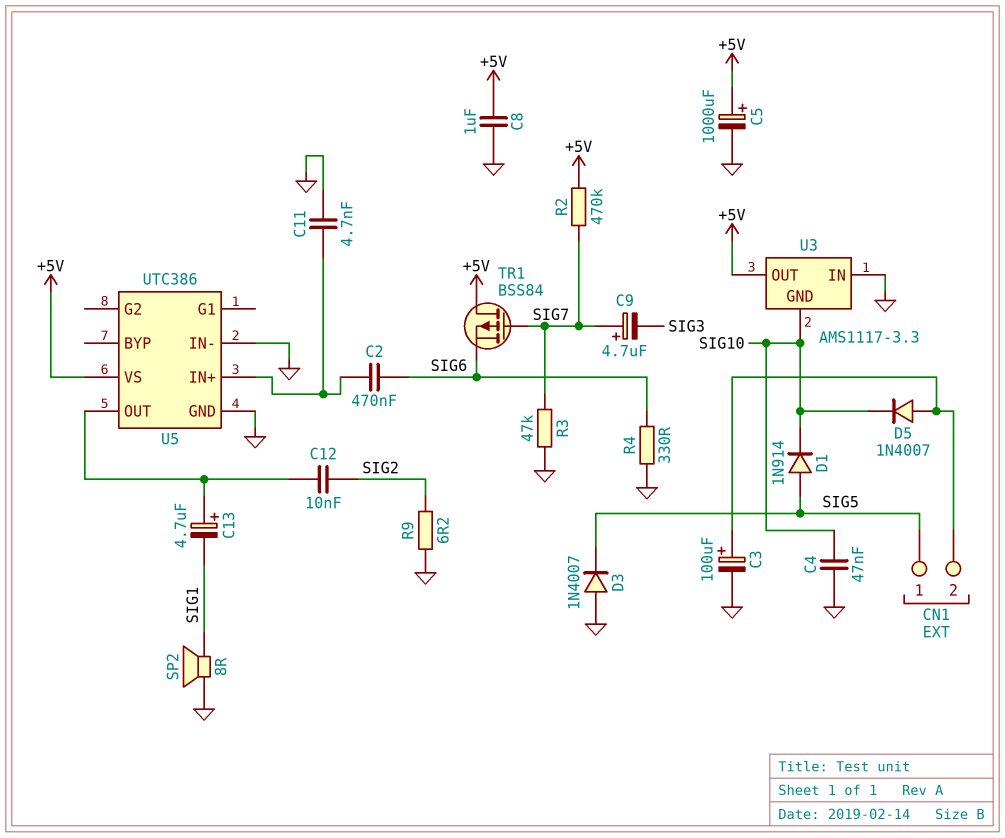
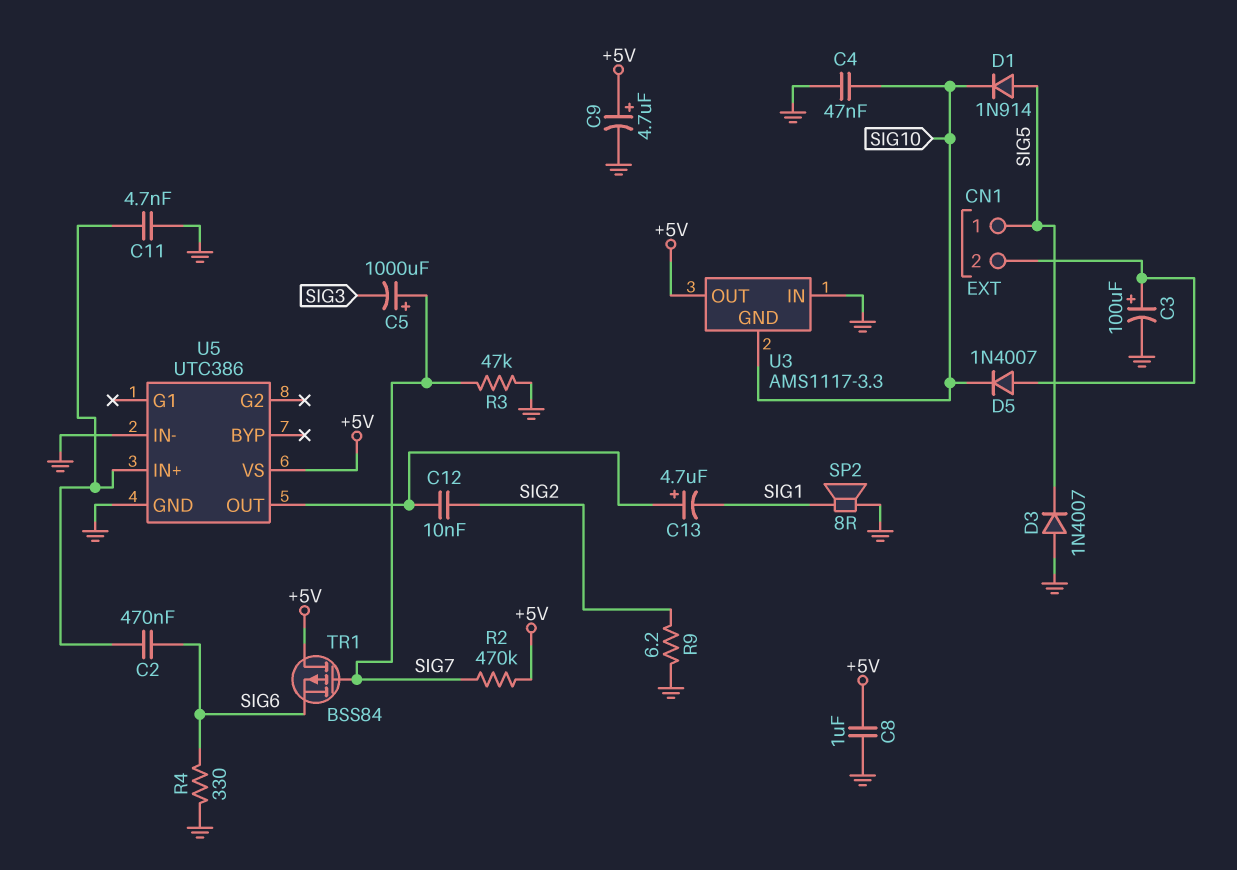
C5: 1000uF (plus +5V, minus GND) -> 1000uF (plus SIG7, minus SIG3)
C9: 4.7uF (plus SIG7, minus SIG3) -> 4.7uF (plus +5V, minus GND)

